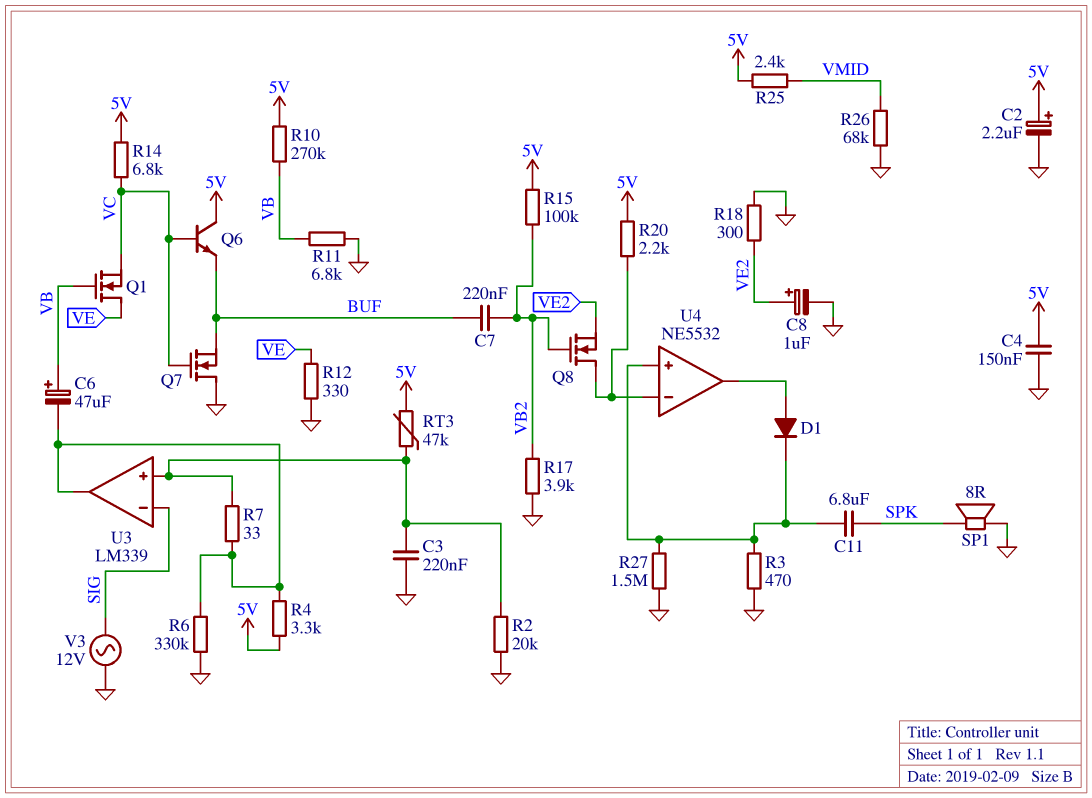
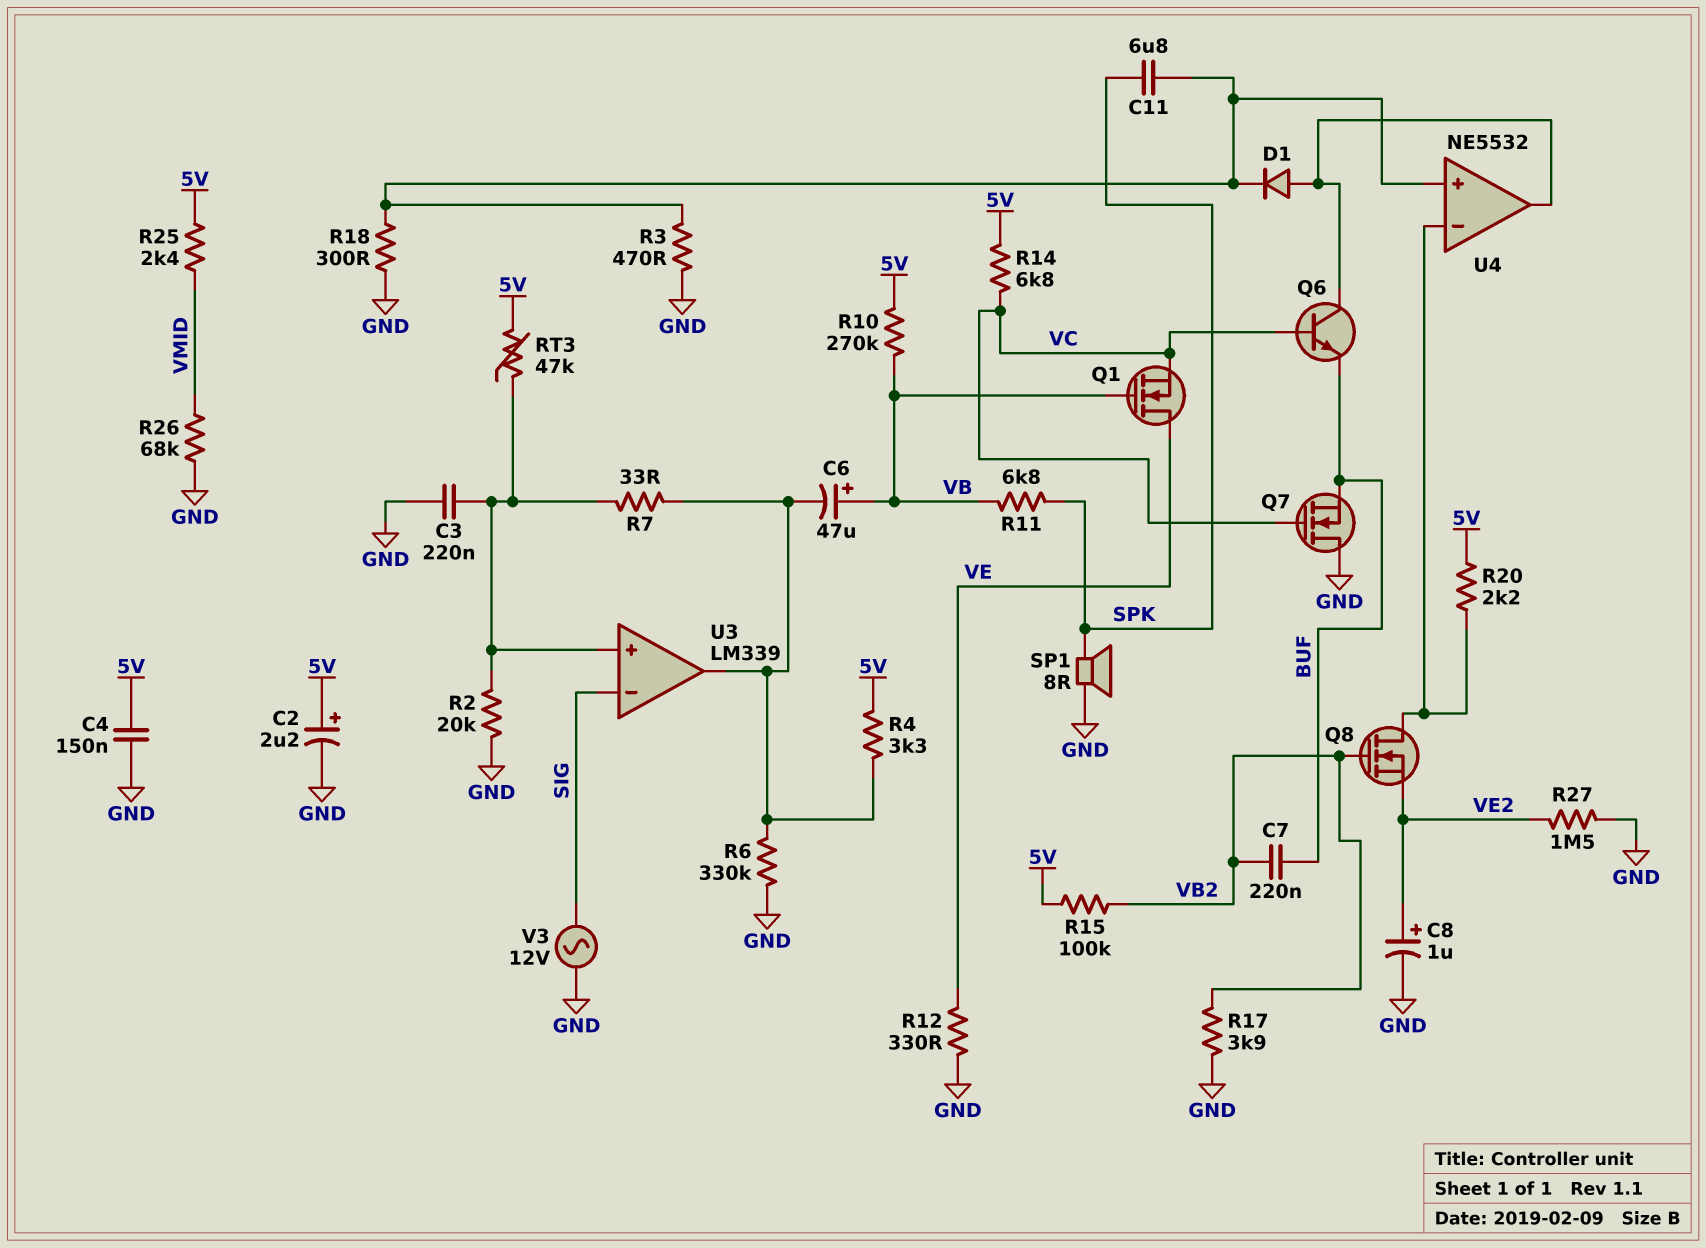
Q6: NPN (B VC, C 5V, E BUF) -> NPN (B VC, C U4/out, E BUF)
R11: 6.8k (GND, VB) -> 6.8k (SPK, VB)
R18: 300 (GND, VE2) -> 300 (GND, U4/in+)
R27: 1.5M (GND, U4/in+) -> 1.5M (GND, VE2)

